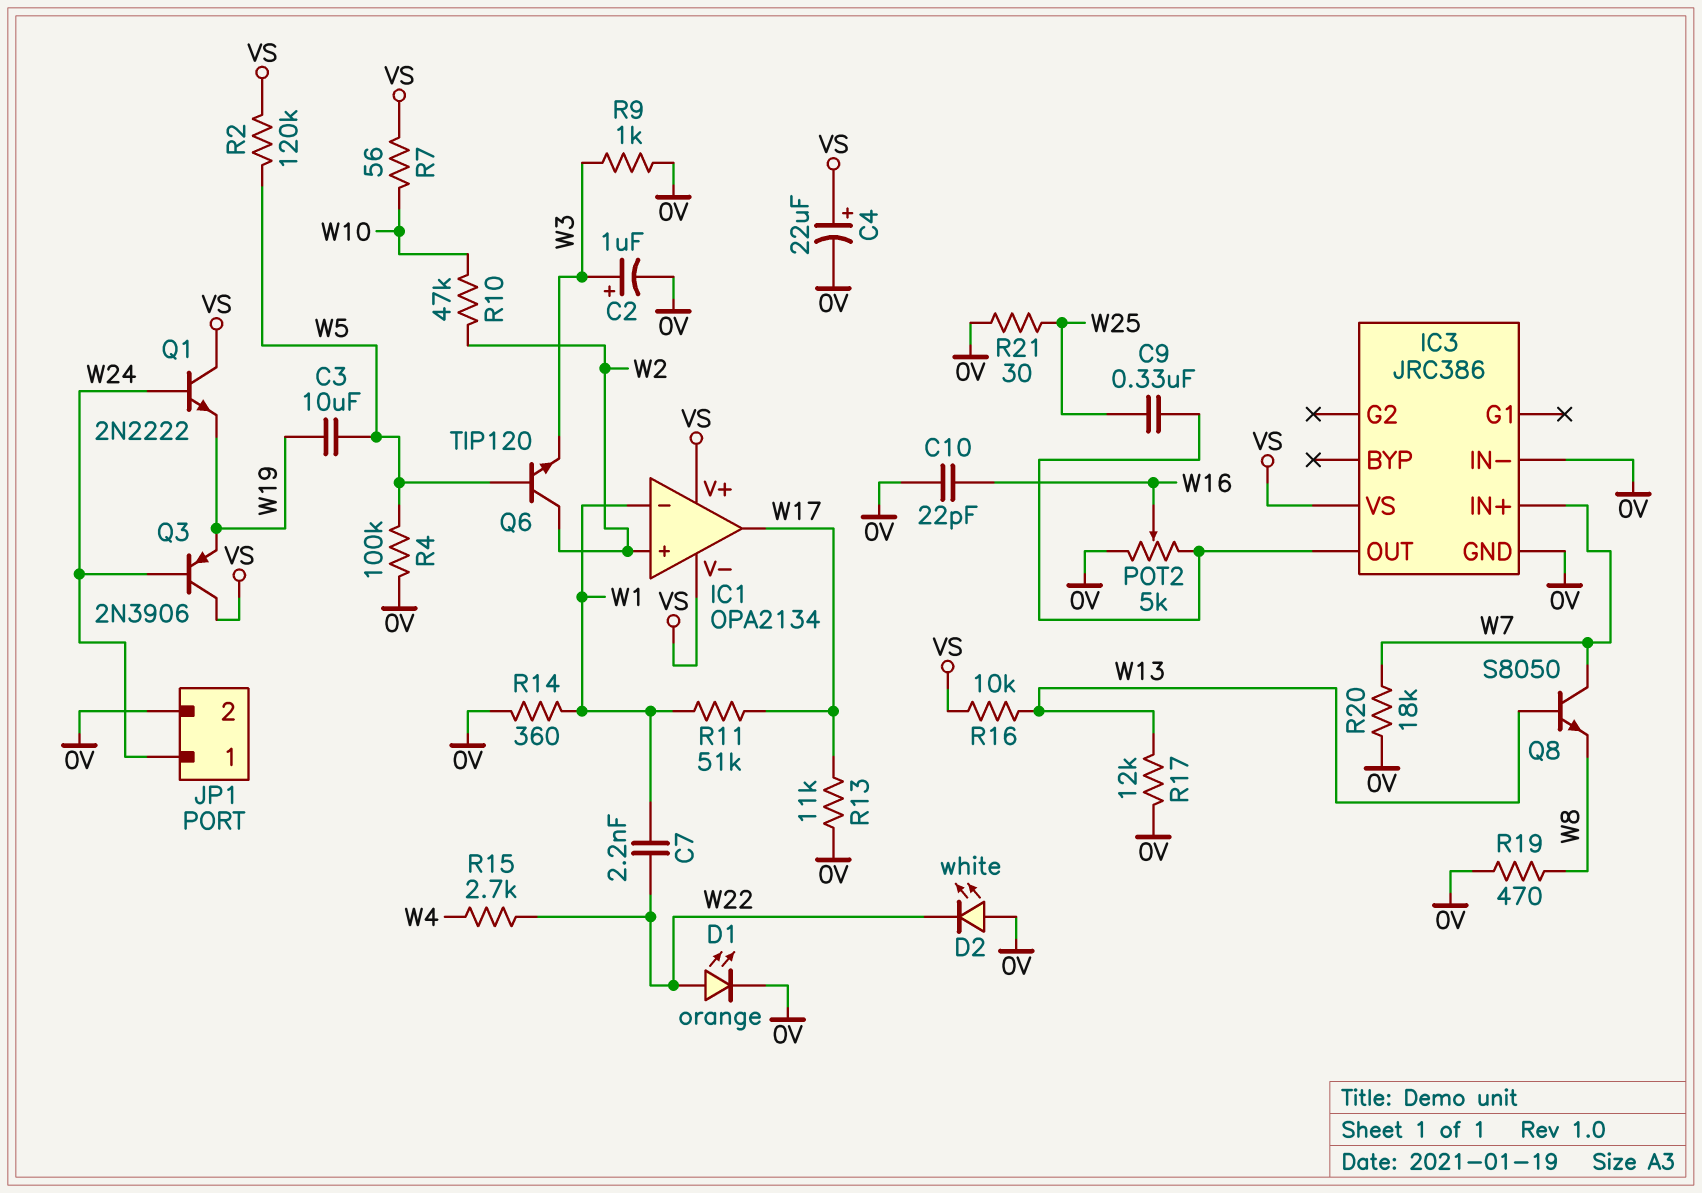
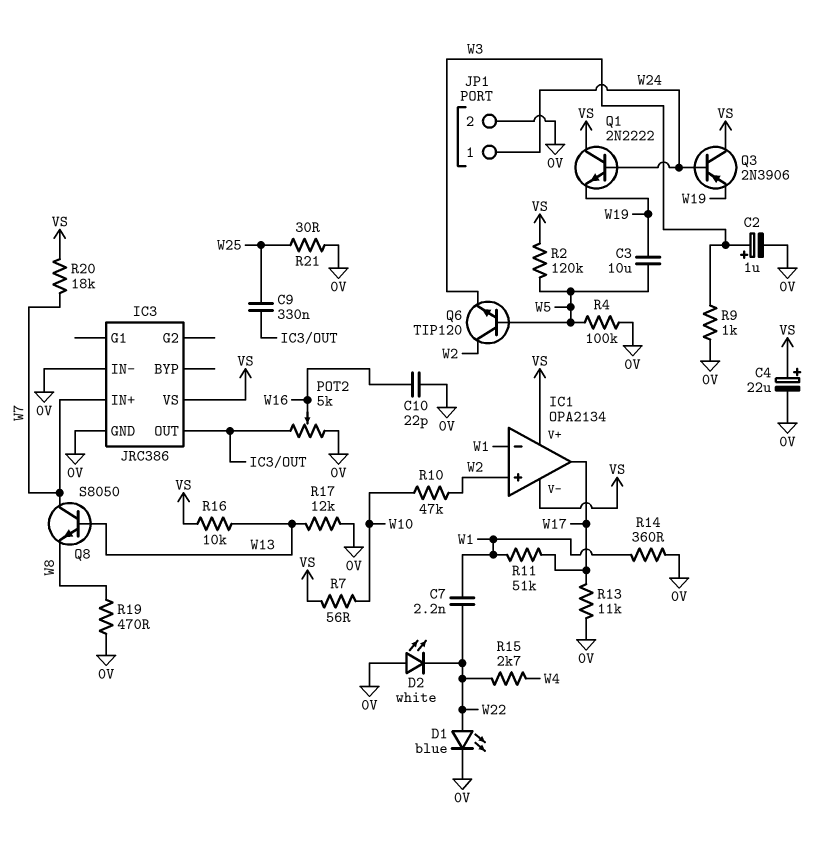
D1: LED orange (A W22, K 0V) -> LED blue (A W22, K 0V)
R20: 18k (0V, W7) -> 18k (VS, W7)

